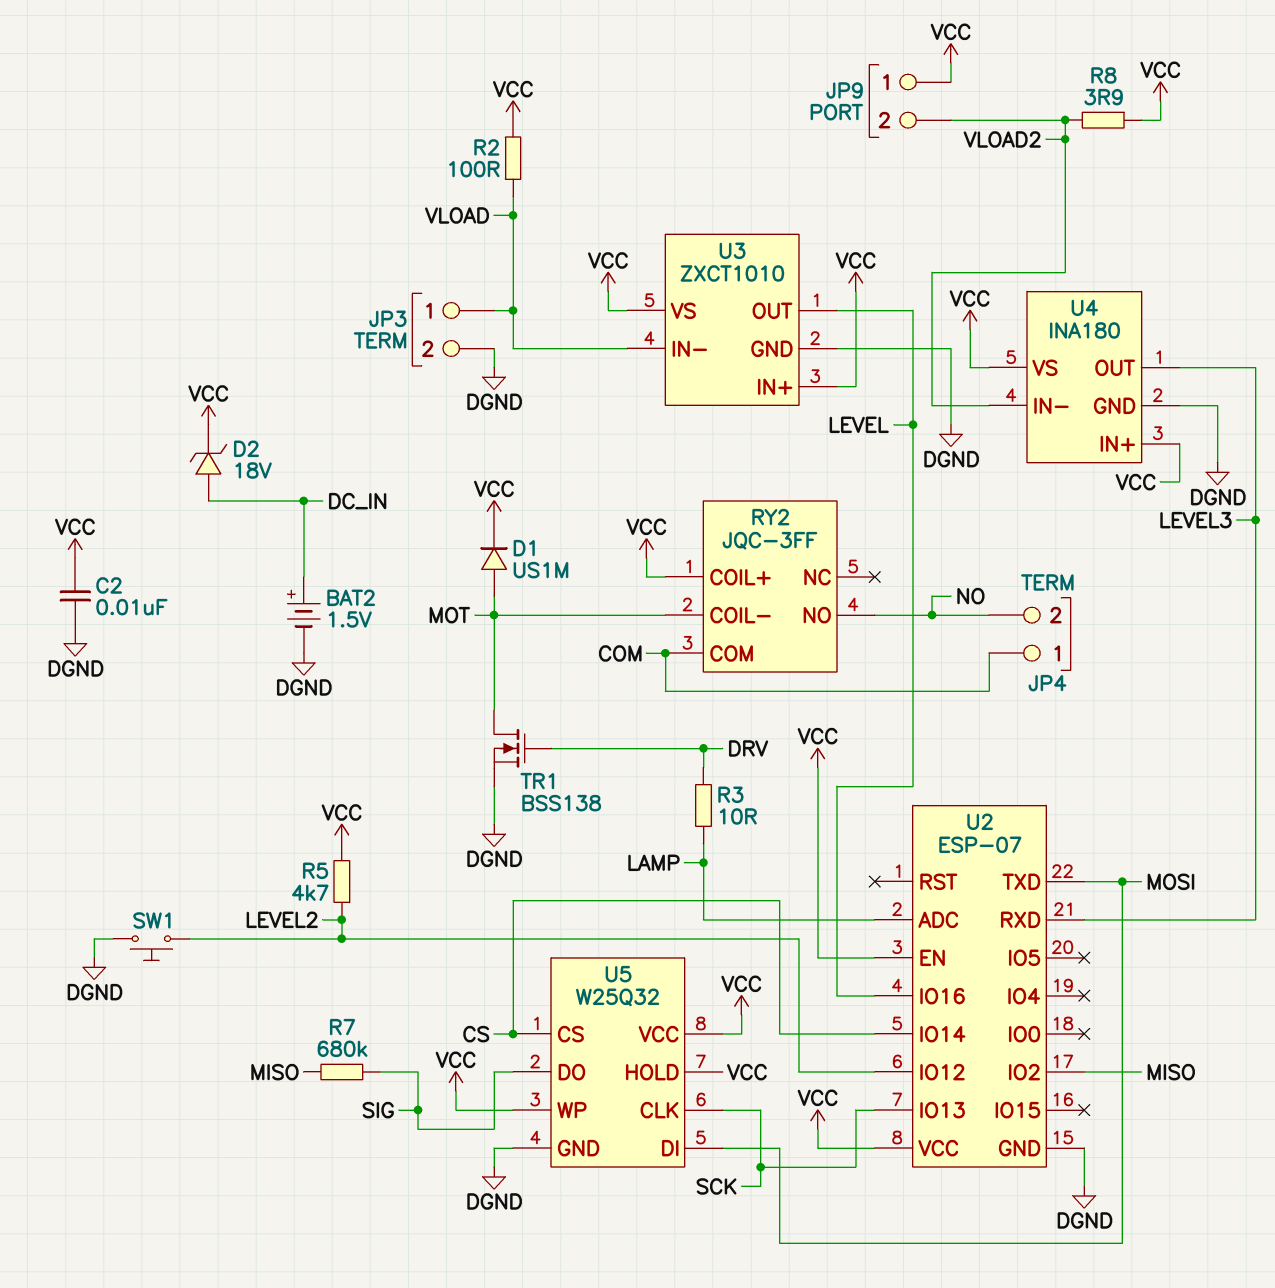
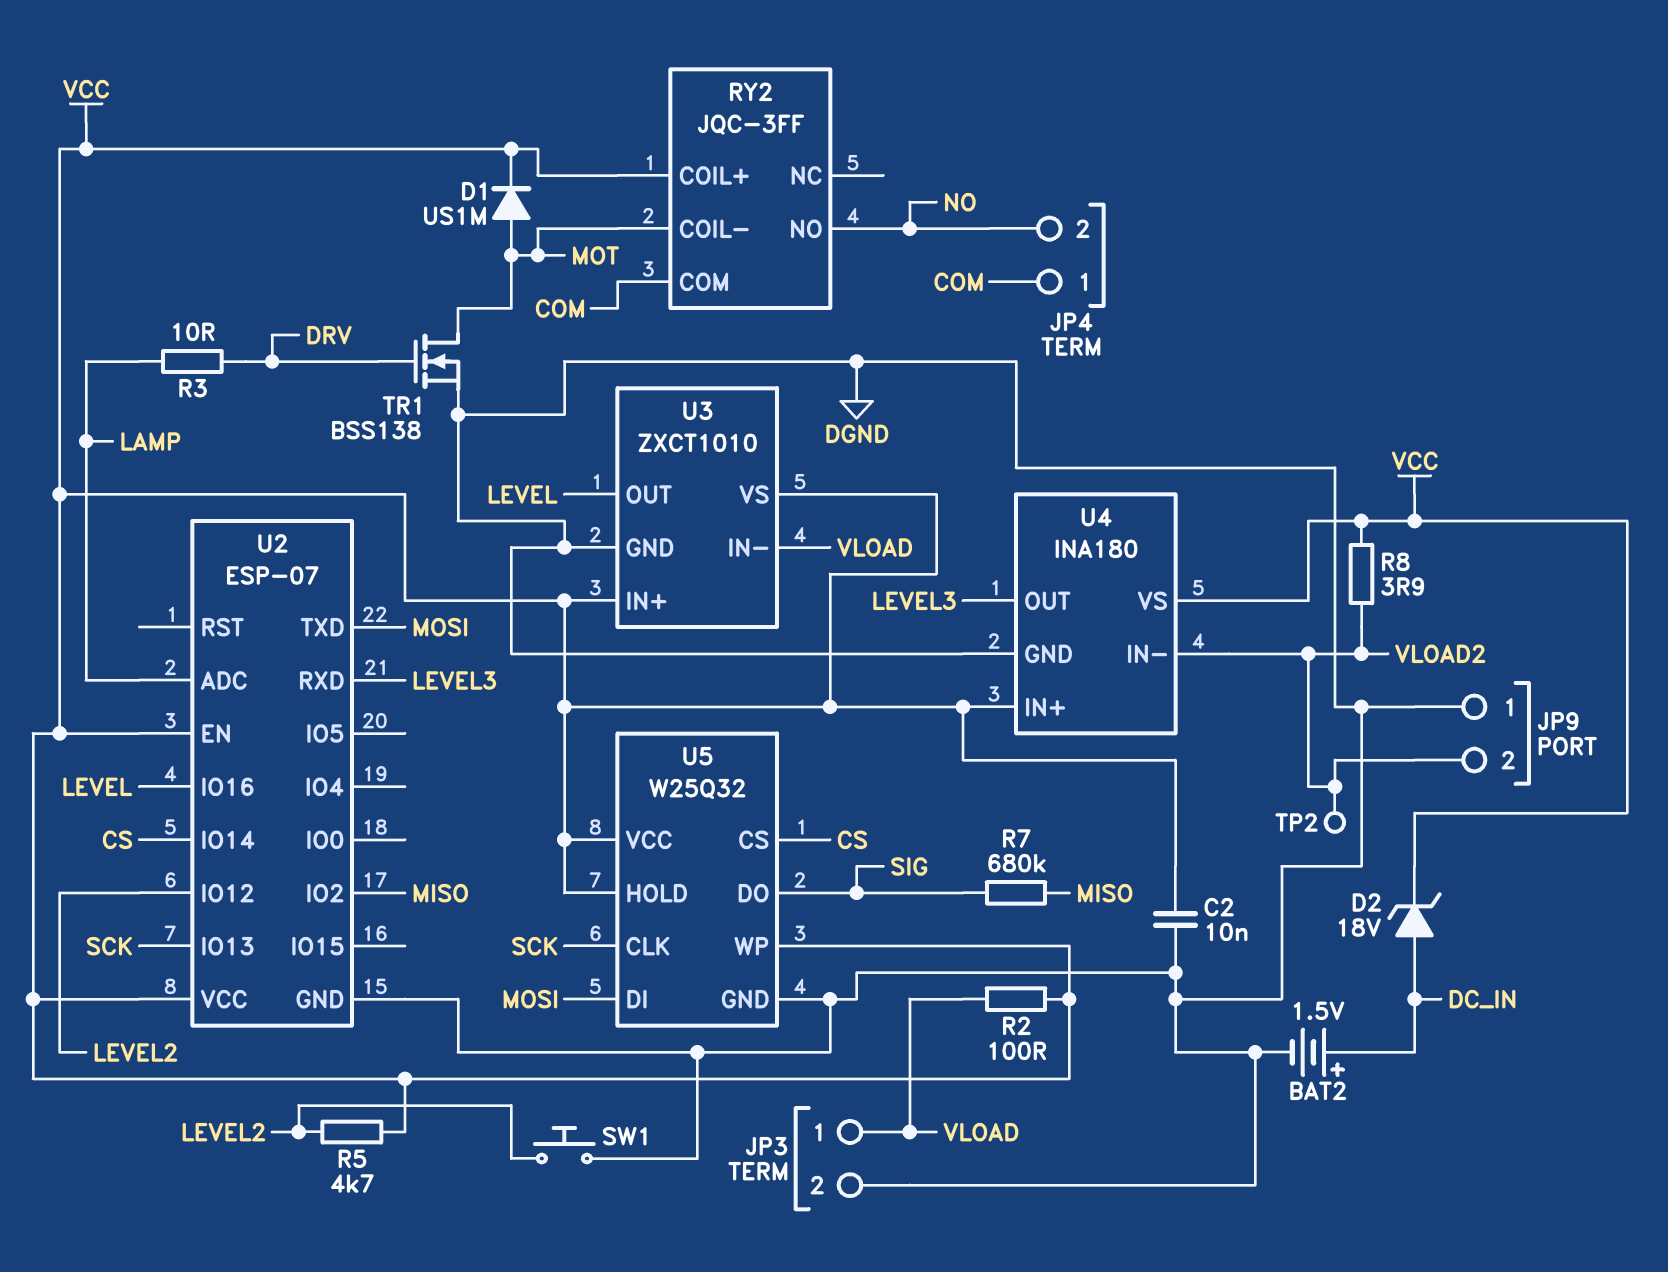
JP9 pin 1: VCC -> DGND
TP2: none -> test point (VLOAD2)

